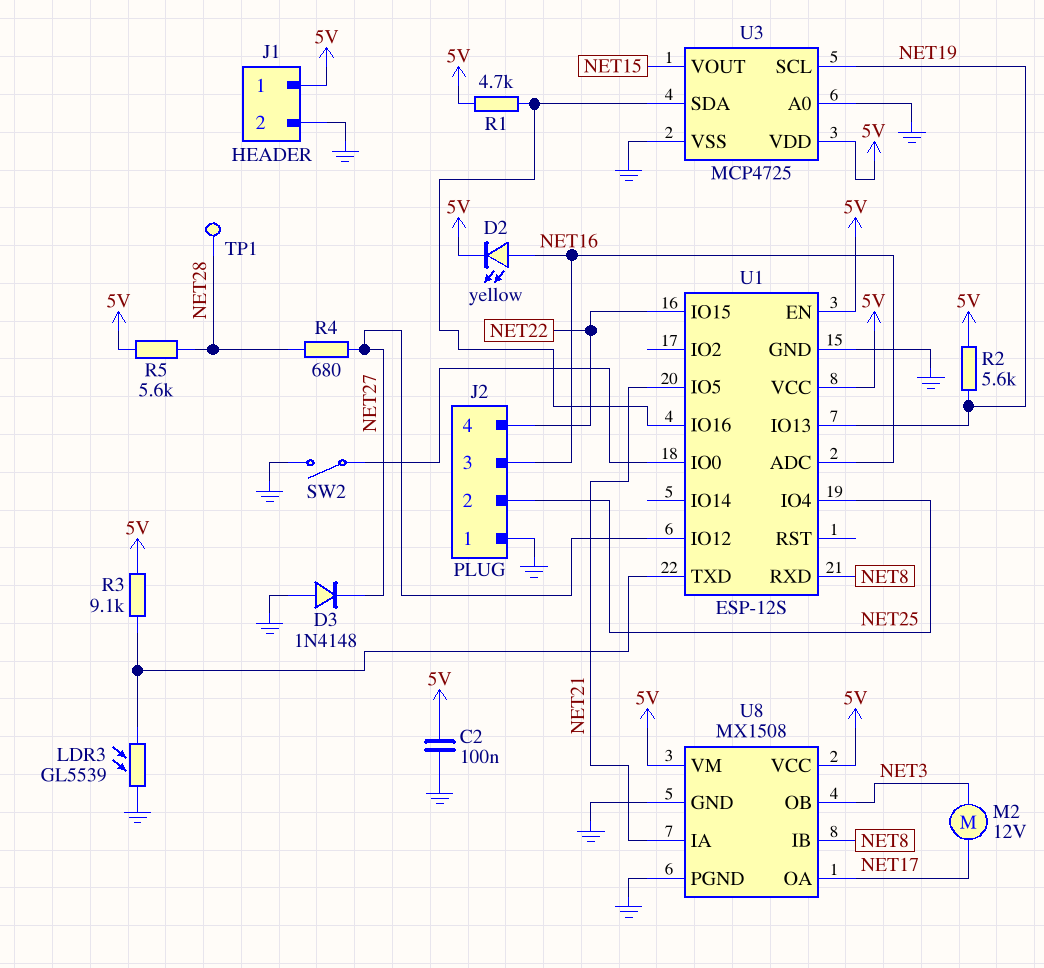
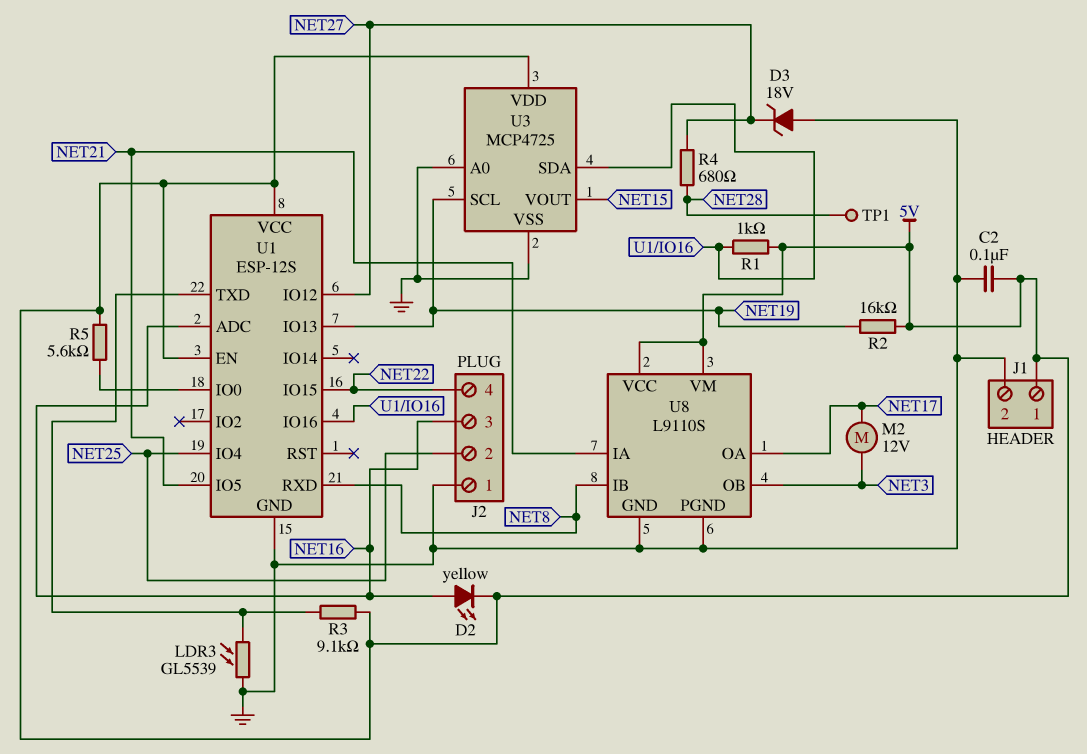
D3: diode 1N4148 (A GND, K NET27) -> zener 18V (A GND, K NET27)
R1: 4.7k (5V, U1/IO16) -> 1k (5V, U1/IO16)
R2: 5.6k (5V, NET19) -> 16k (5V, NET19)
R5: 5.6k (5V, NET28) -> 5.6k (5V, U1/IO0)
SW2: switch (GND, U1/IO0) -> none
U8: MX1508 -> L9110S

